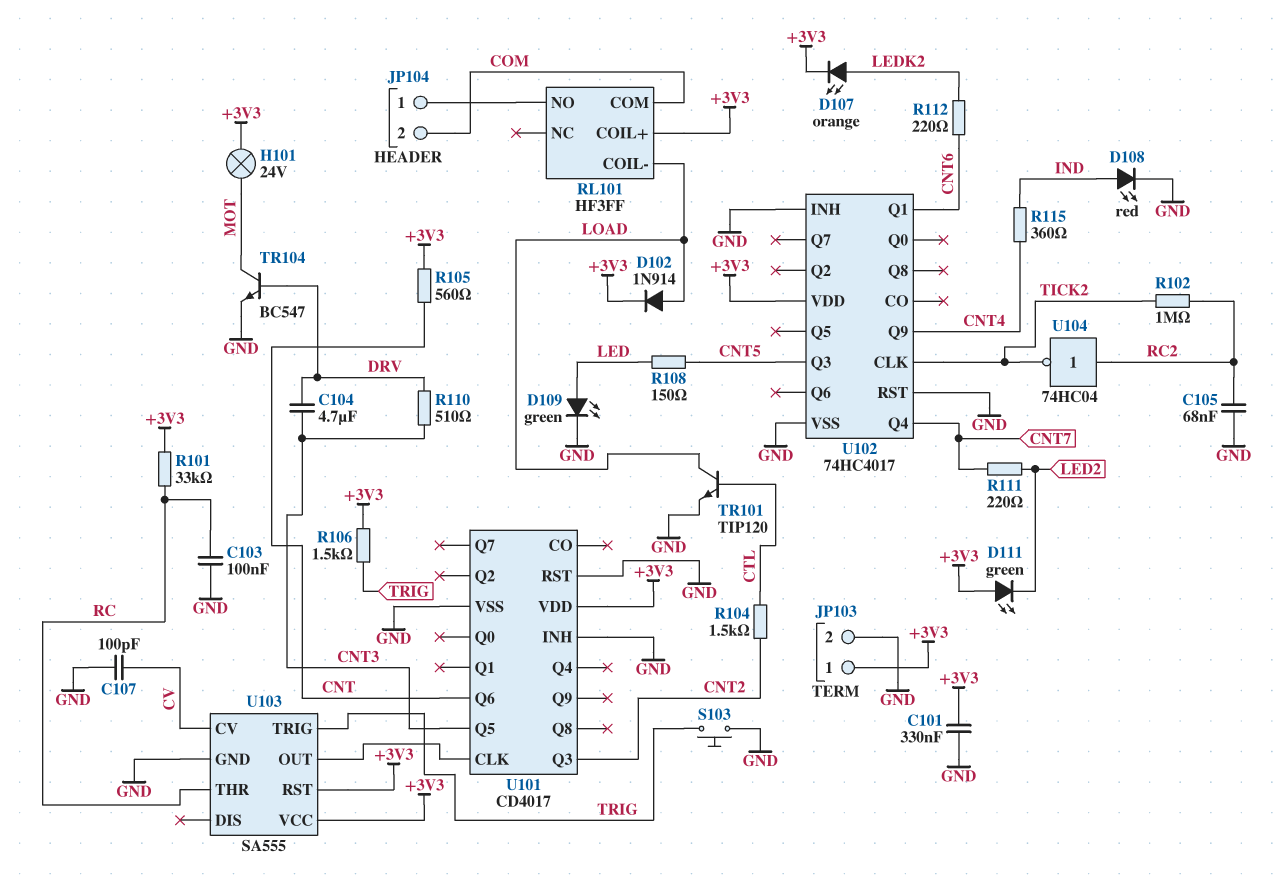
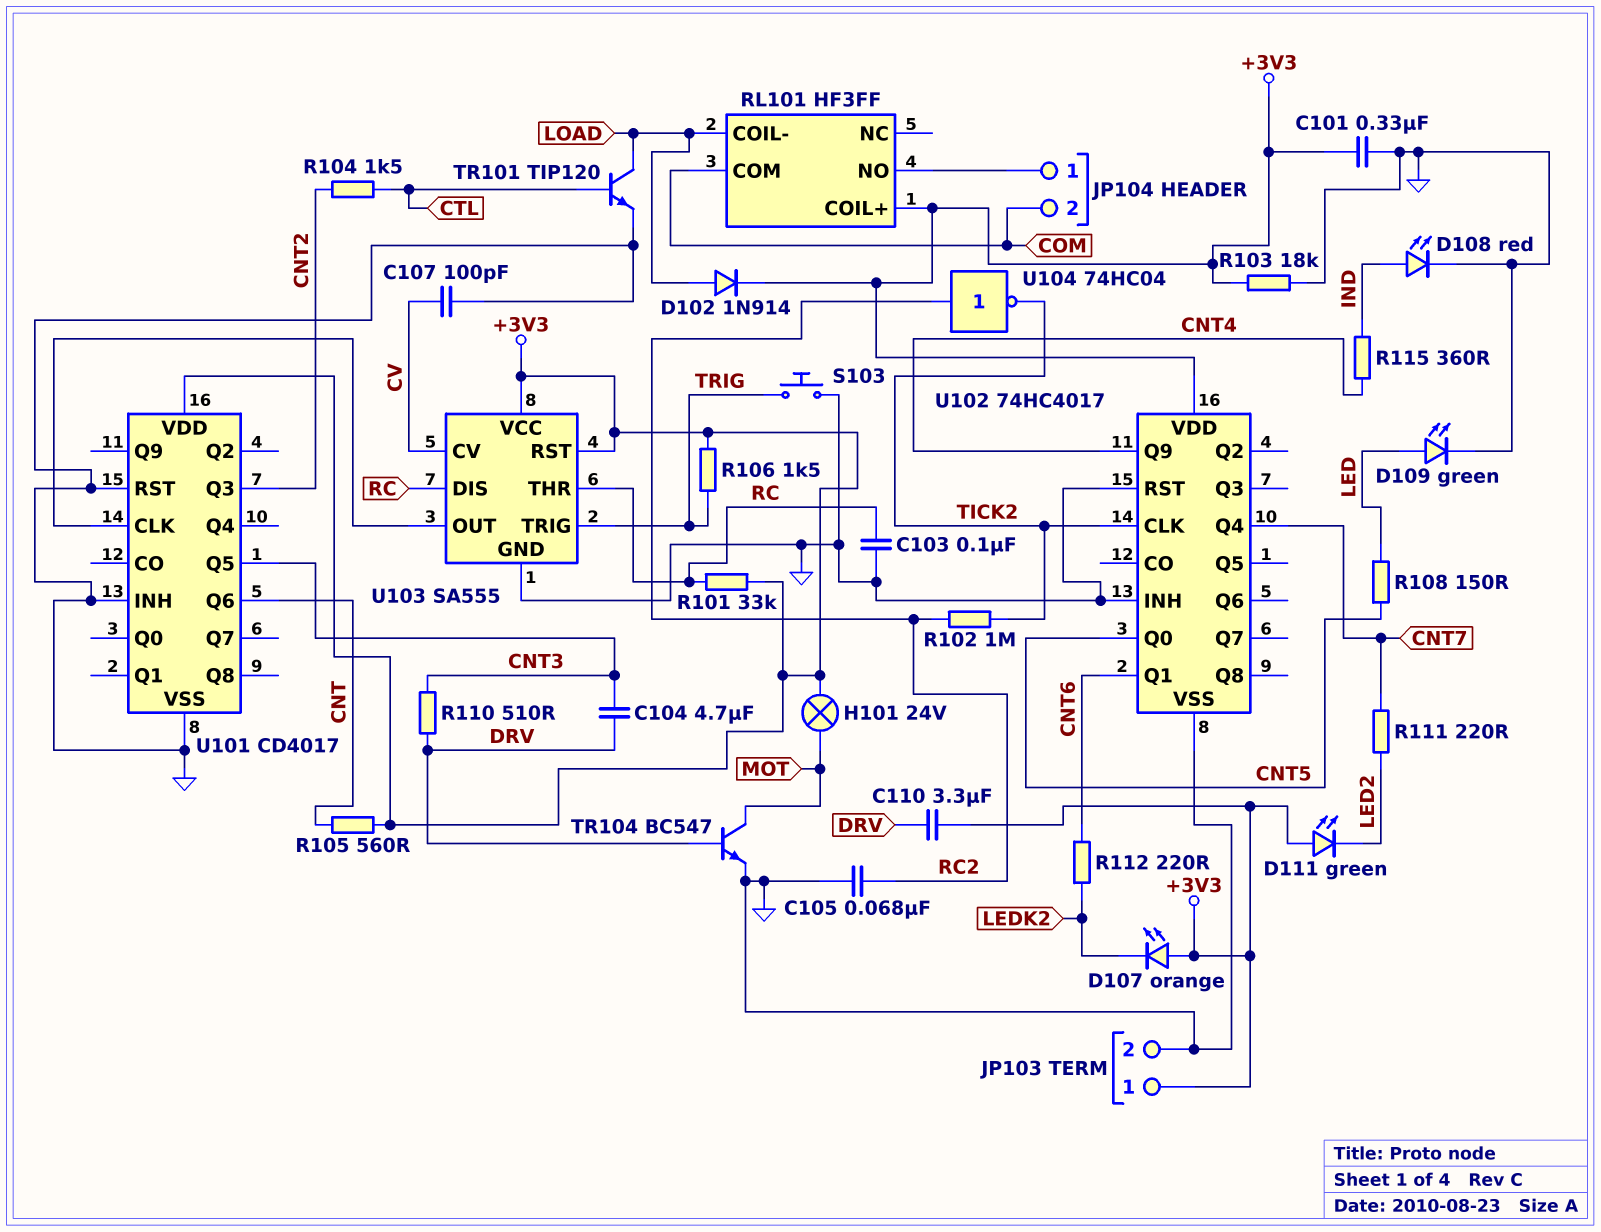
C110: none -> 3.3uF (+3V3, DRV)
D107: LED orange (A LEDK2, K +3V3) -> LED orange (A +3V3, K LEDK2)
R103: none -> 18k (+3V3, GND)
U102 pin Q0: none -> CNT5
U102 pin Q3: CNT5 -> none
U103 pin DIS: none -> RC

